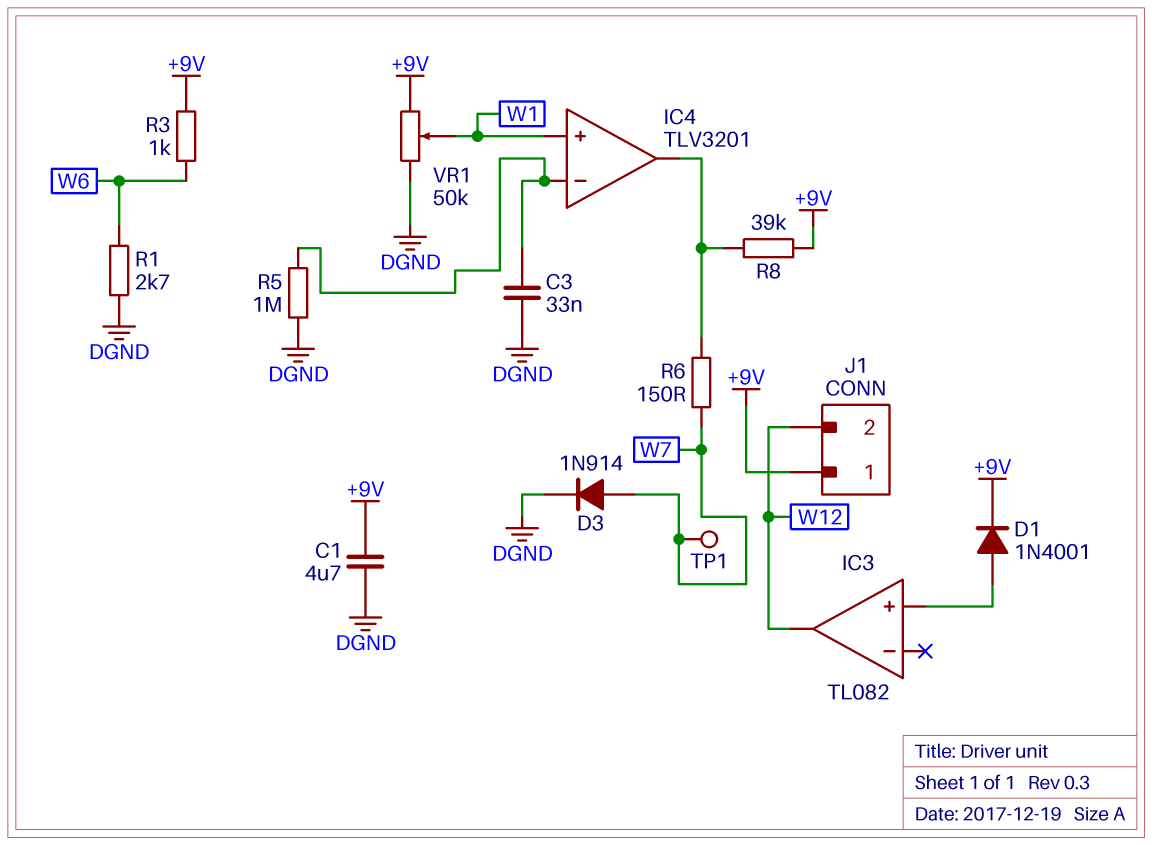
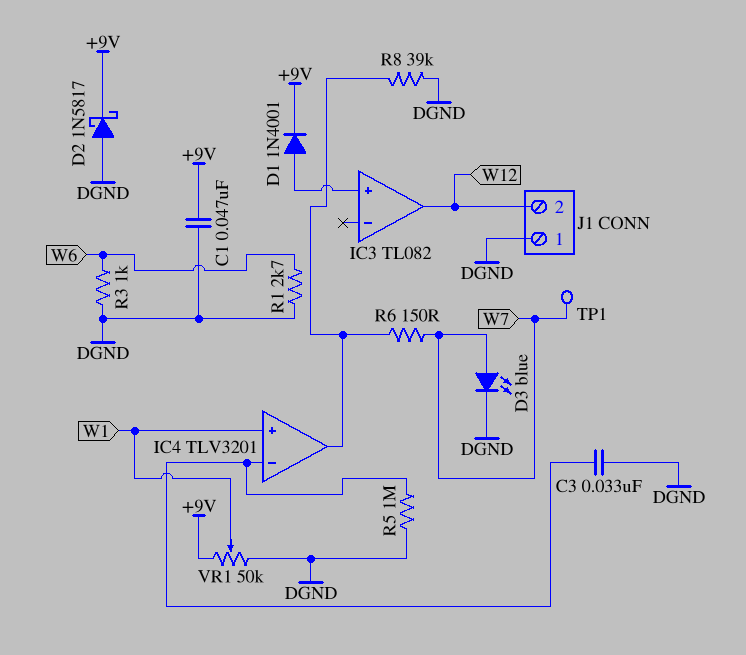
C1: 4.7uF (+9V, DGND) -> 47nF (+9V, DGND)
D2: none -> schottky 1N5817 (A DGND, K +9V)
D3: diode 1N914 (A W7, K DGND) -> LED blue (A W7, K DGND)
J1 pin 1: +9V -> DGND
R3: 1k (+9V, W6) -> 1k (DGND, W6)
R8: 39k (+9V, IC4/out) -> 39k (DGND, IC4/out)

